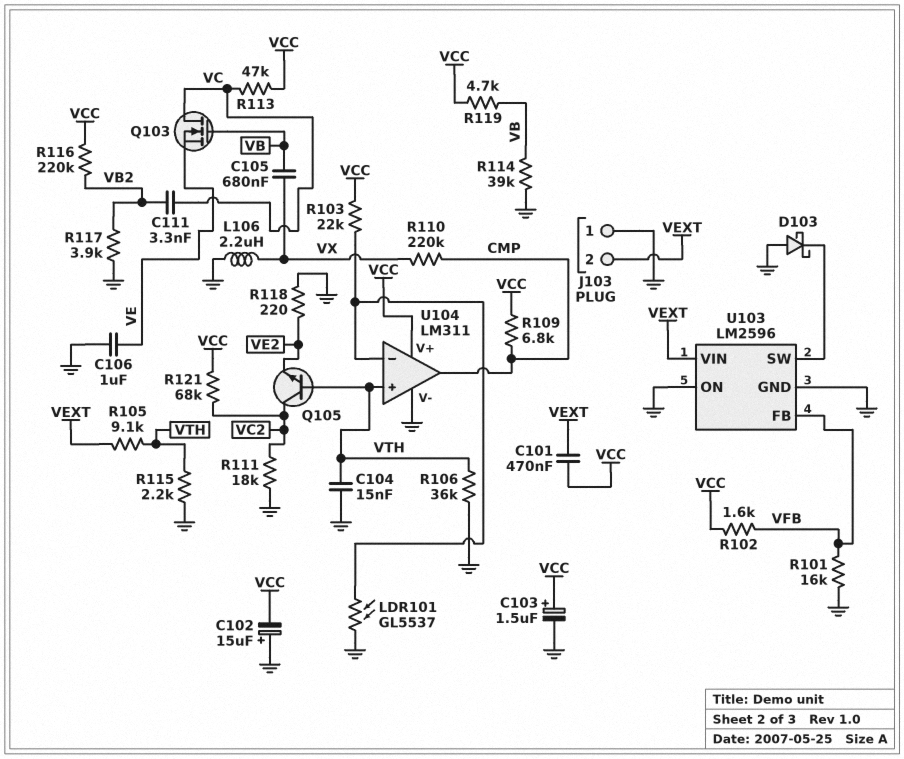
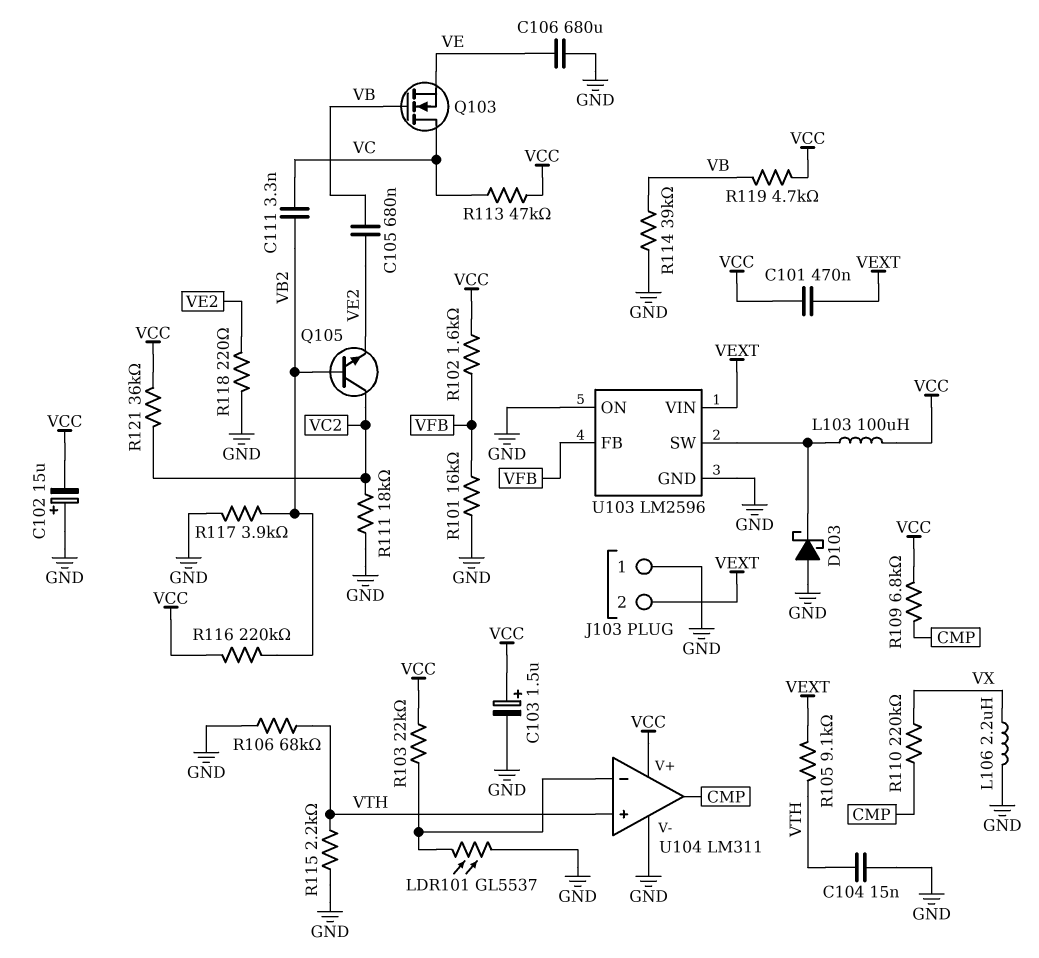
C105: 680nF (VB, VX) -> 680nF (VB, VE2)
C106: 1uF (GND, VE) -> 680uF (GND, VE)
L103: none -> 100uH (U103/SW, VCC)
Q105: NPN (B VTH, C VC2, E VE2) -> NPN (B VB2, C VC2, E VE2)
R106: 36k (GND, VTH) -> 68k (GND, VTH)
R121: 68k (VC2, VCC) -> 36k (VC2, VCC)

